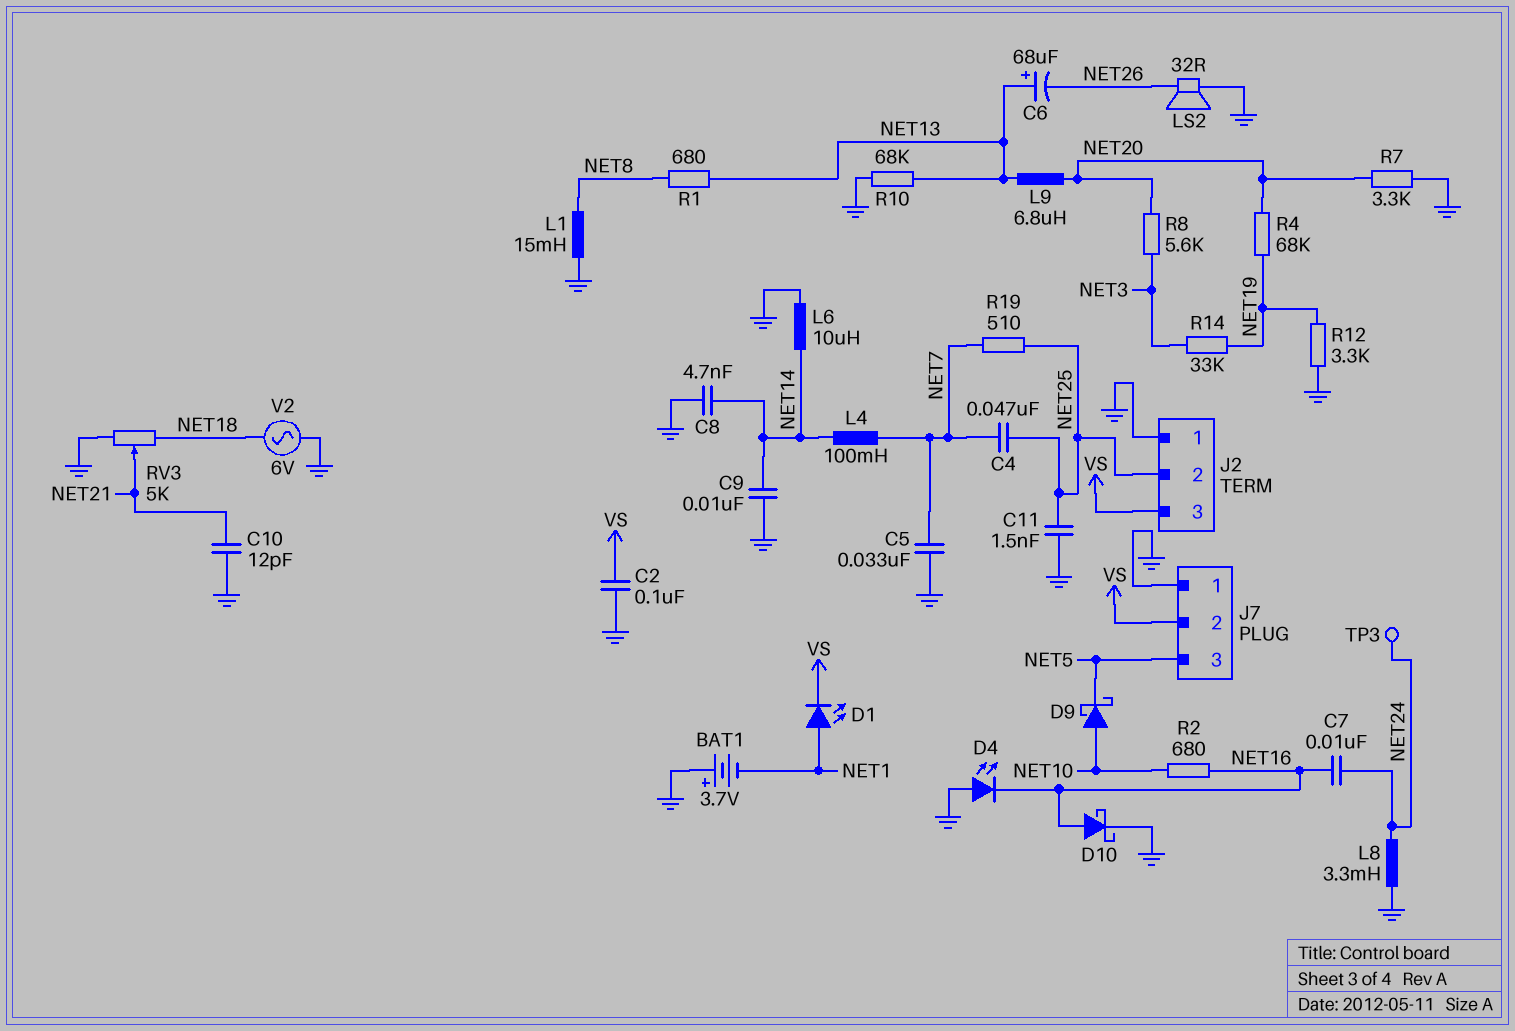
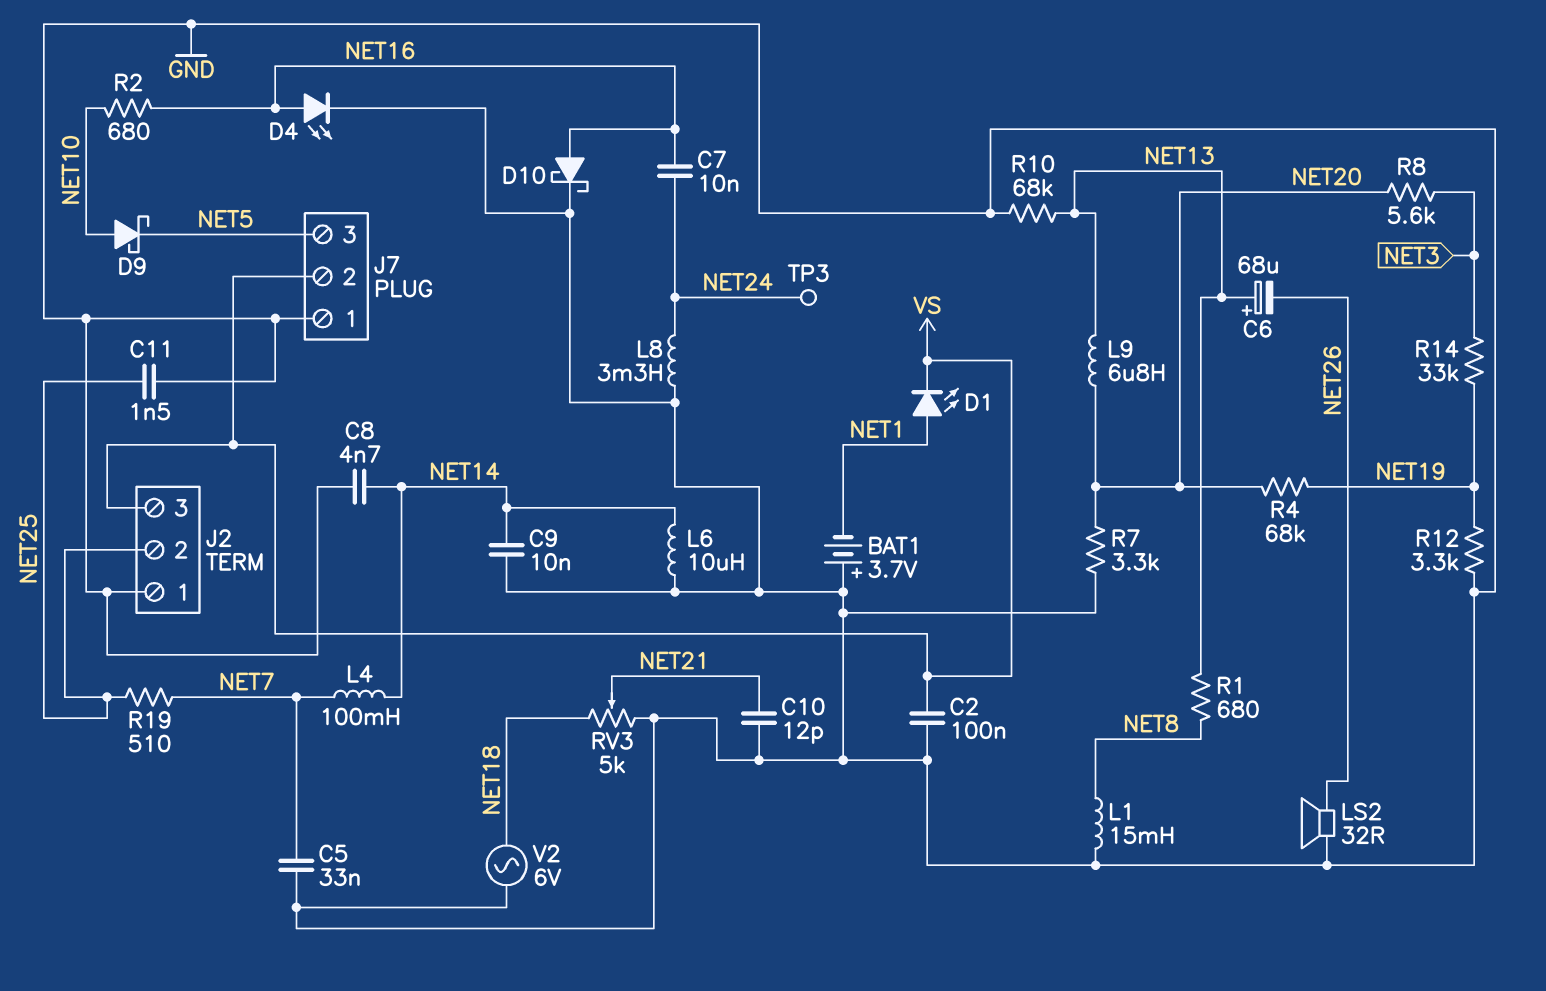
C4: 47nF (NET7, NET25) -> none
D4: LED (A GND, K NET16) -> LED (A NET16, K GND)

